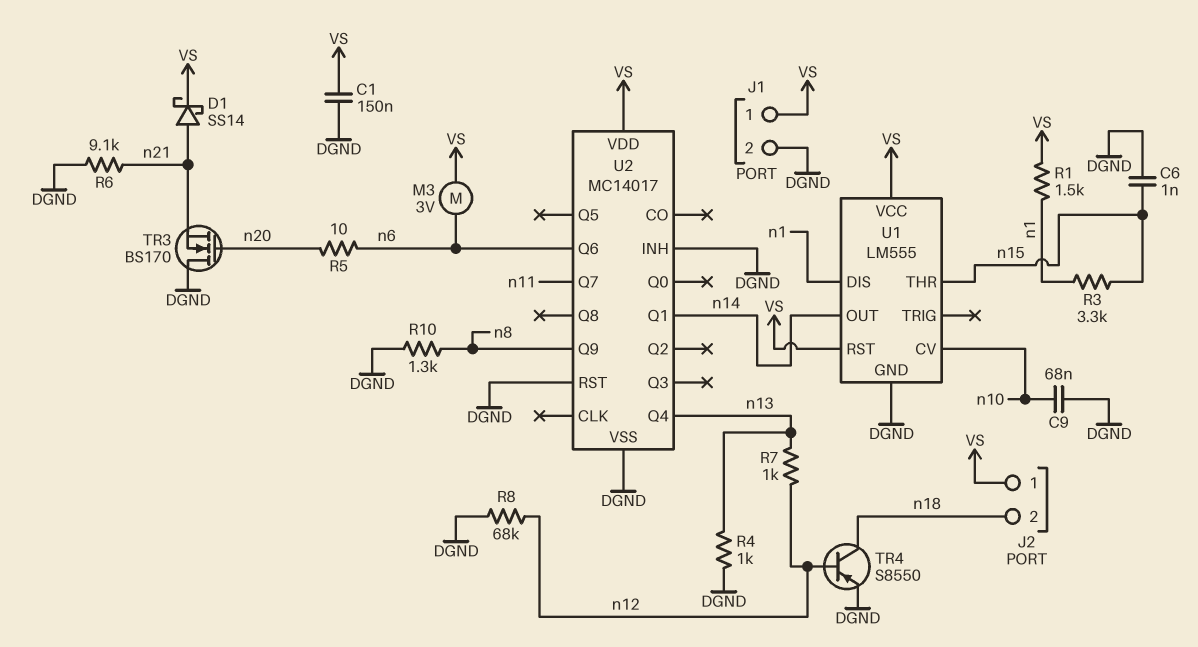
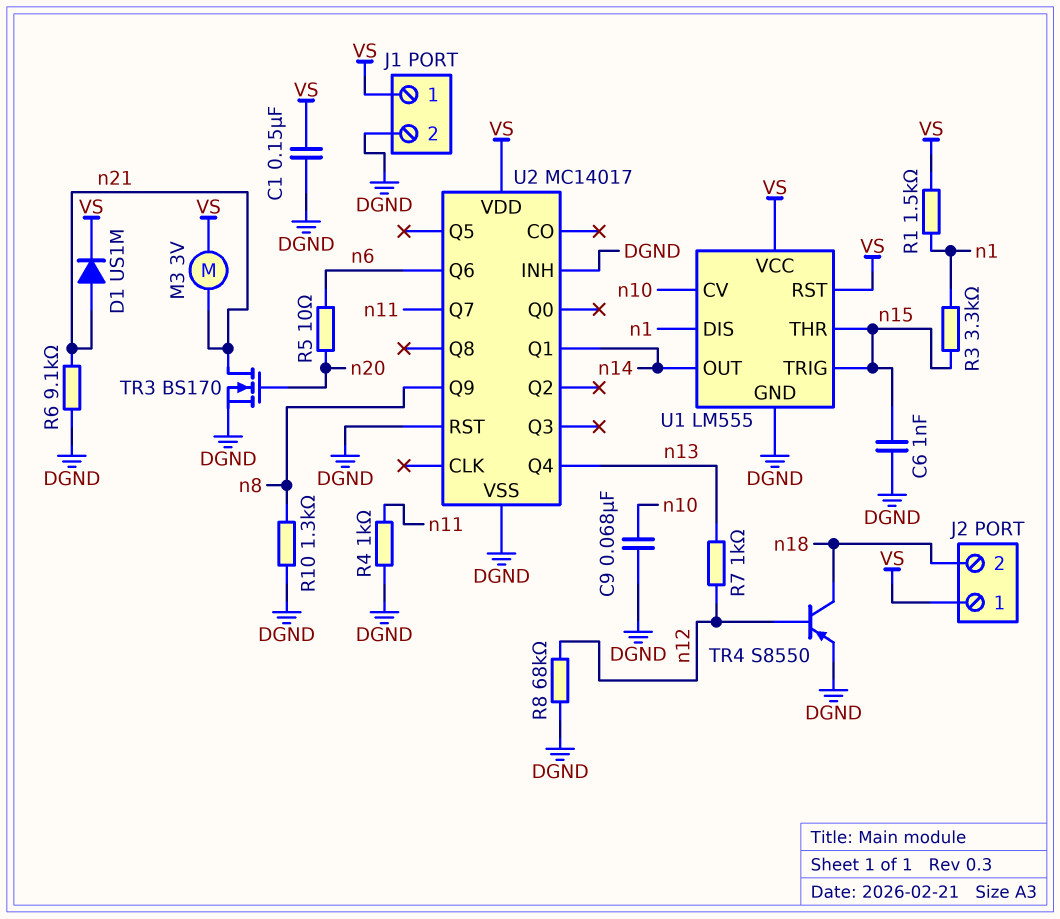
D1: schottky SS14 (A n21, K VS) -> diode US1M (A n21, K VS)
M3: motor 3V (VS, n6) -> motor 3V (VS, n21)
R4: 1k (DGND, n13) -> 1k (DGND, n11)
TR3: NMOS BS170 (G n20, D DGND, S n21) -> NMOS BS170 (G n20, D n21, S DGND)
U1 pin TRIG: none -> n15

